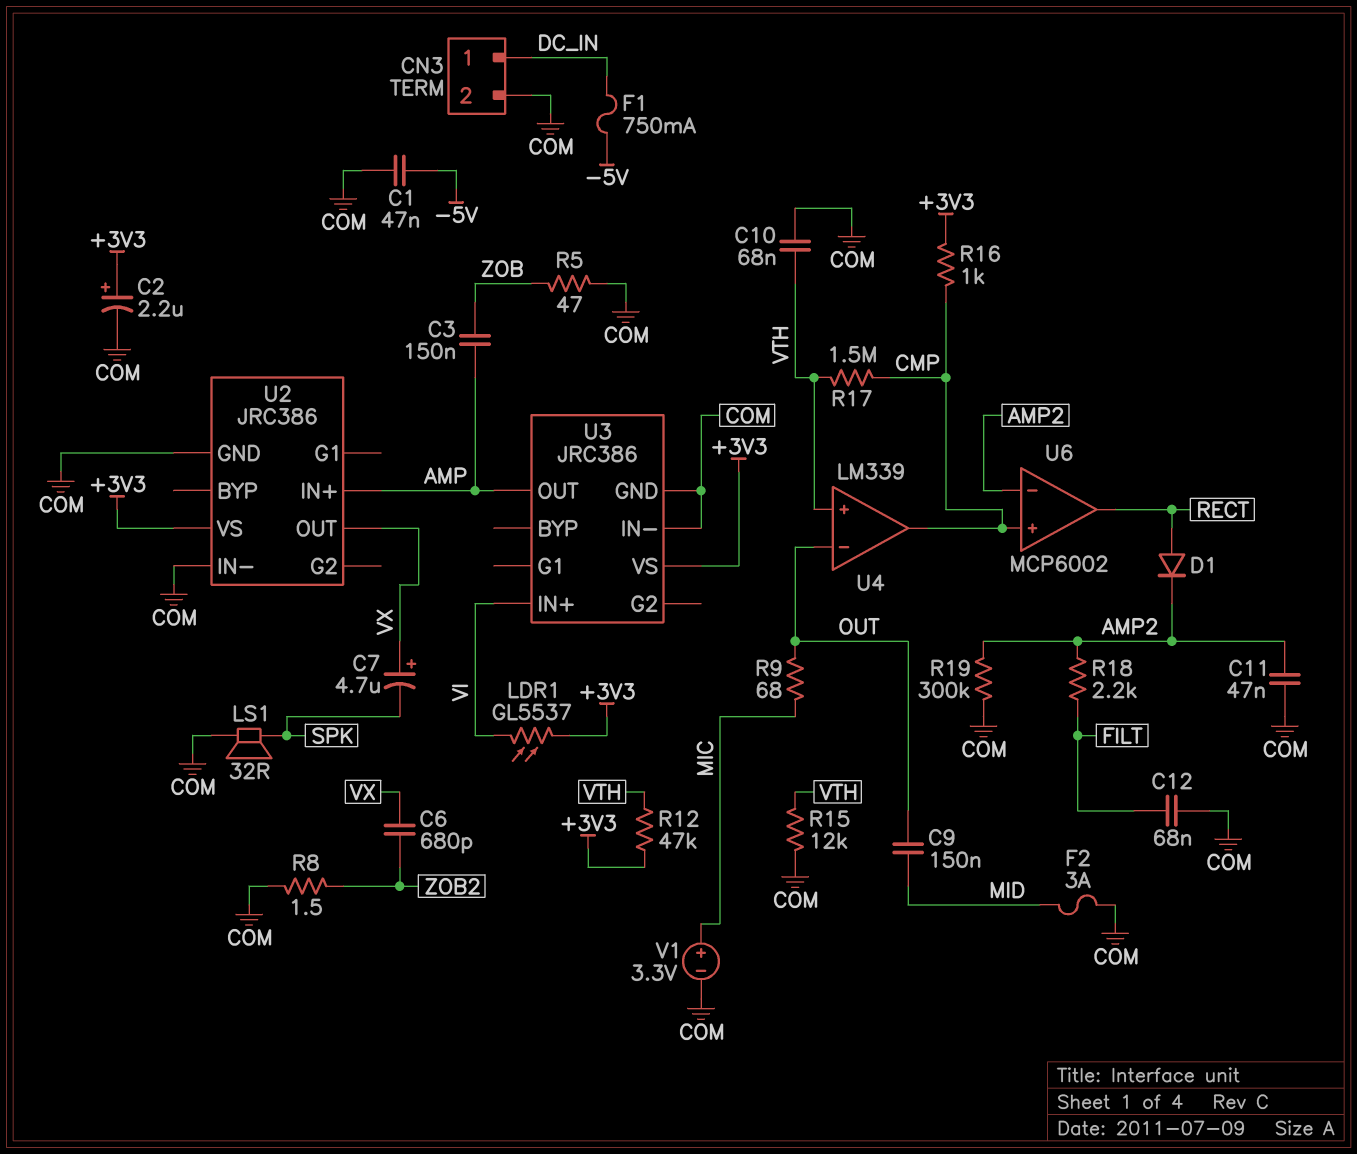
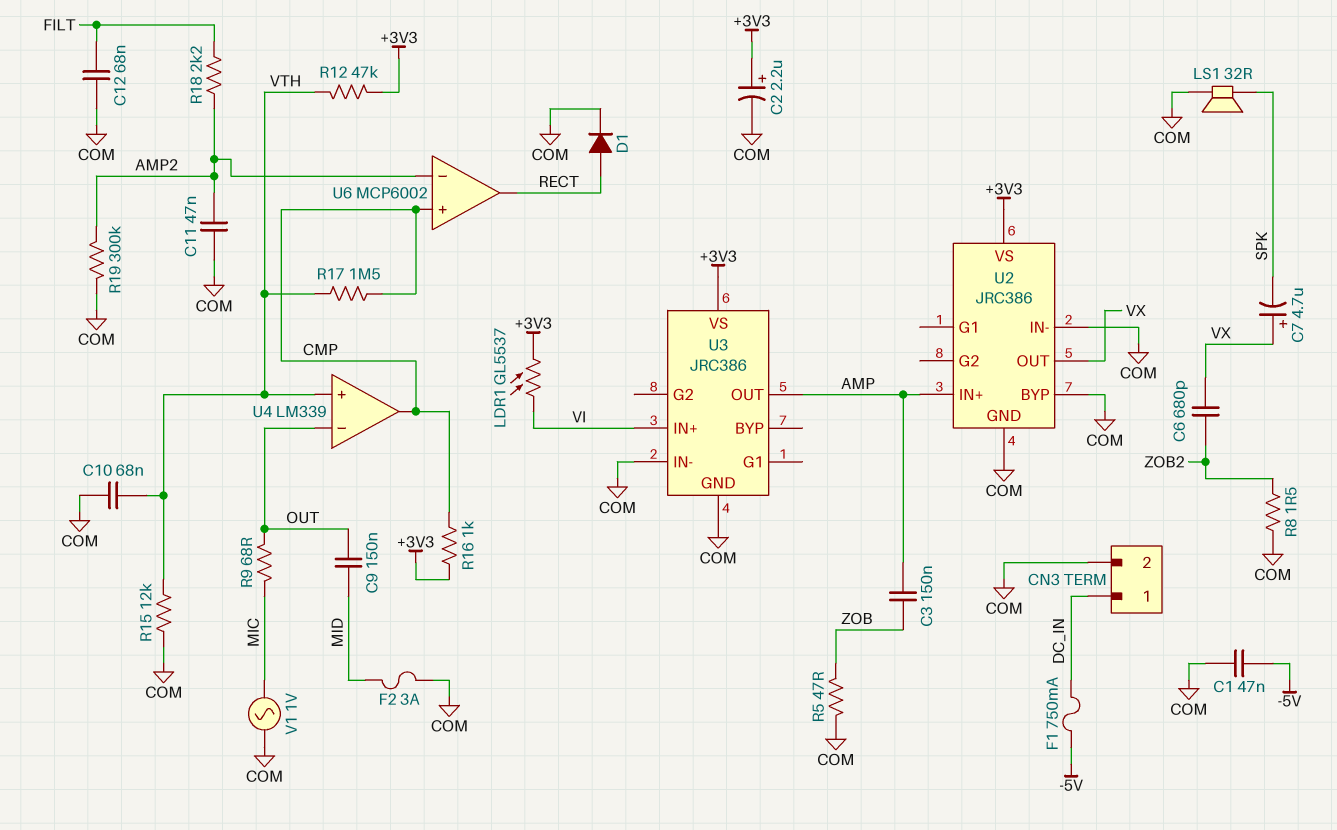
D1: diode (A RECT, K AMP2) -> diode (A RECT, K COM)
U2 pin BYP: none -> COM
V1: 3.3V (plus MIC, minus COM) -> AC 1V (COM, MIC)

